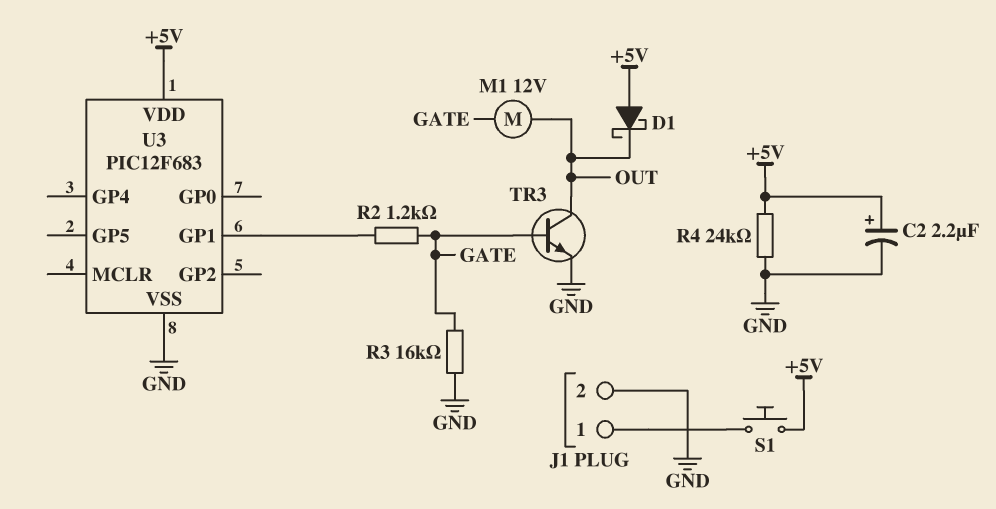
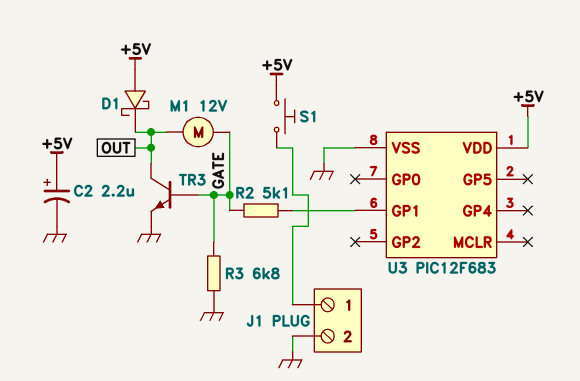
R2: 1.2k (GATE, U3/GP1) -> 5.1k (GATE, U3/GP1)
R3: 16k (GATE, GND) -> 6.8k (GATE, GND)
R4: 24k (+5V, GND) -> none

